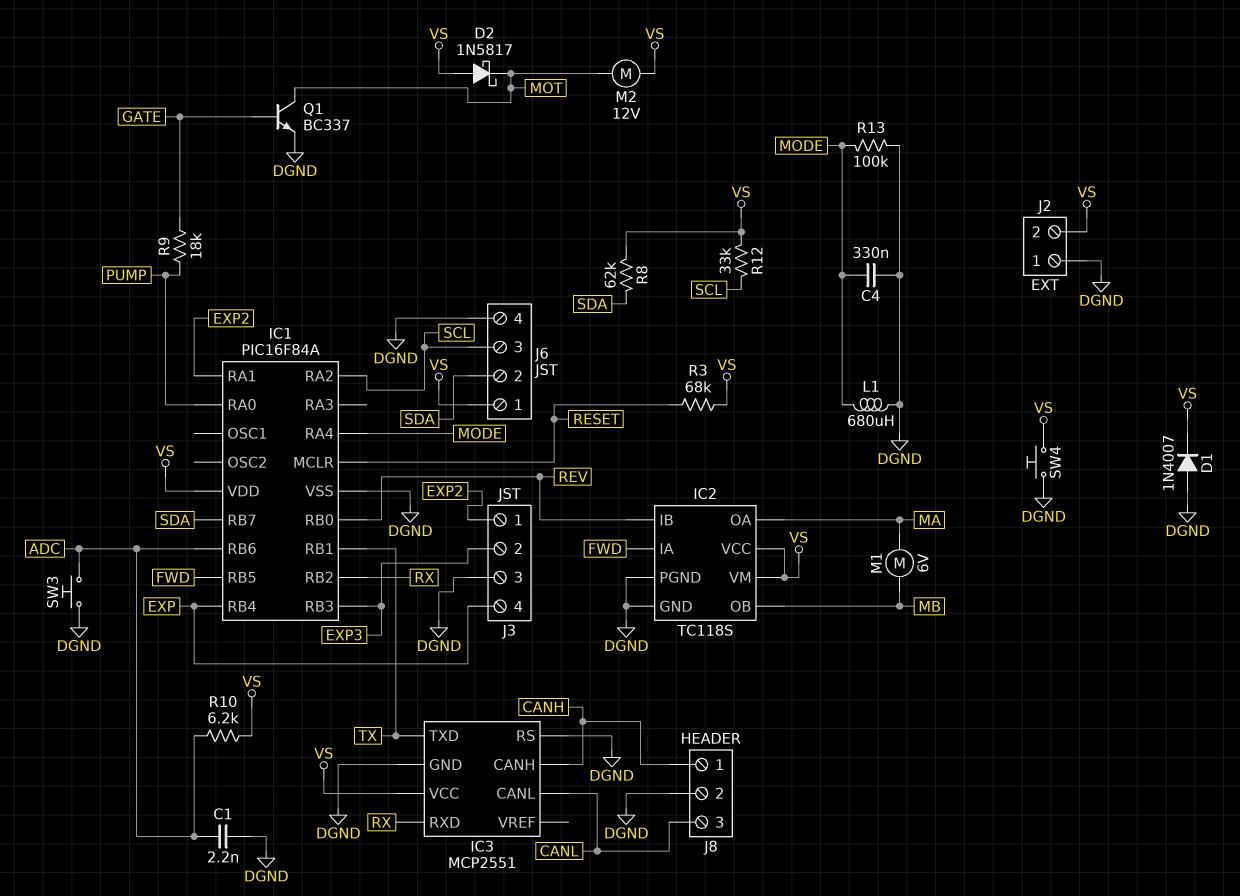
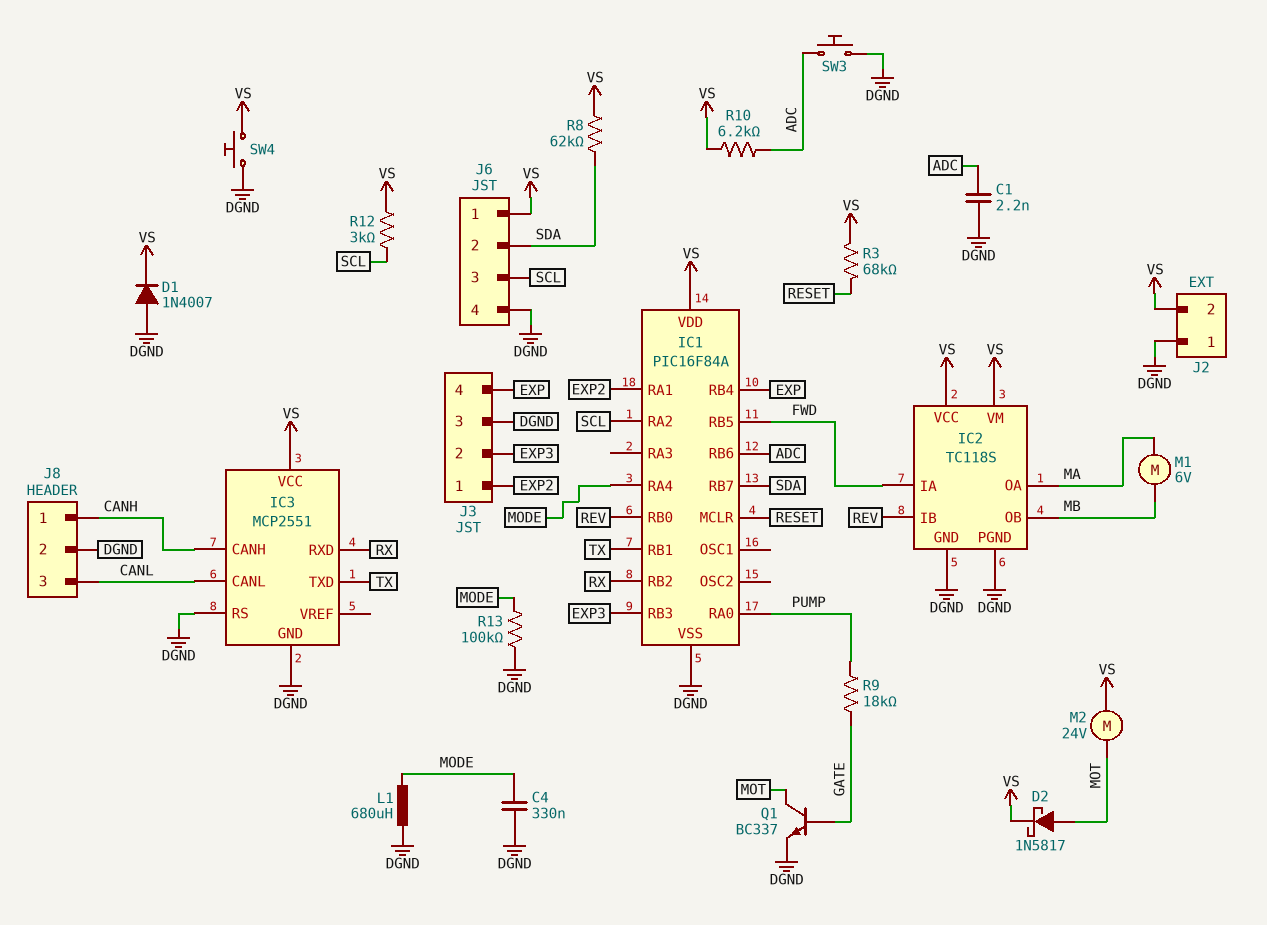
D2: schottky 1N5817 (A VS, K MOT) -> schottky 1N5817 (A MOT, K VS)
M2: motor 12V (MOT, VS) -> motor 24V (MOT, VS)
R12: 33k (SCL, VS) -> 3k (SCL, VS)

